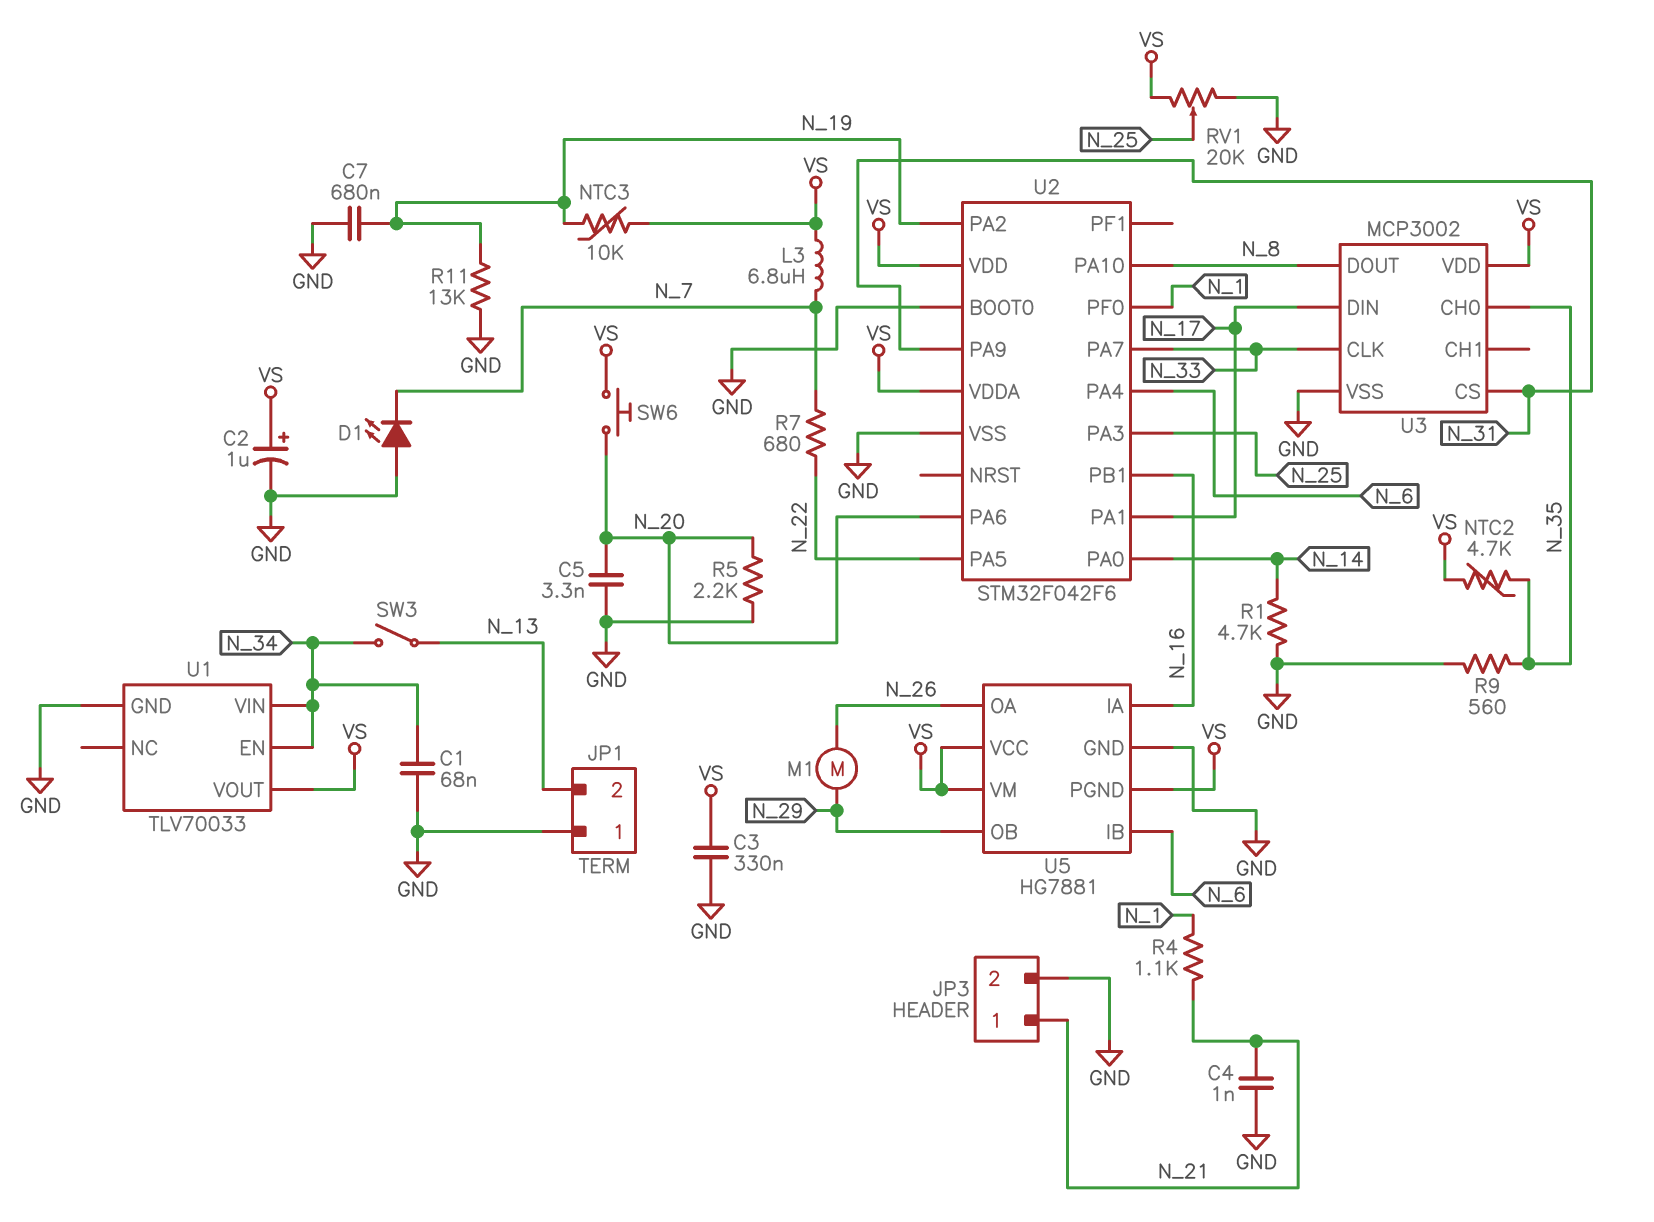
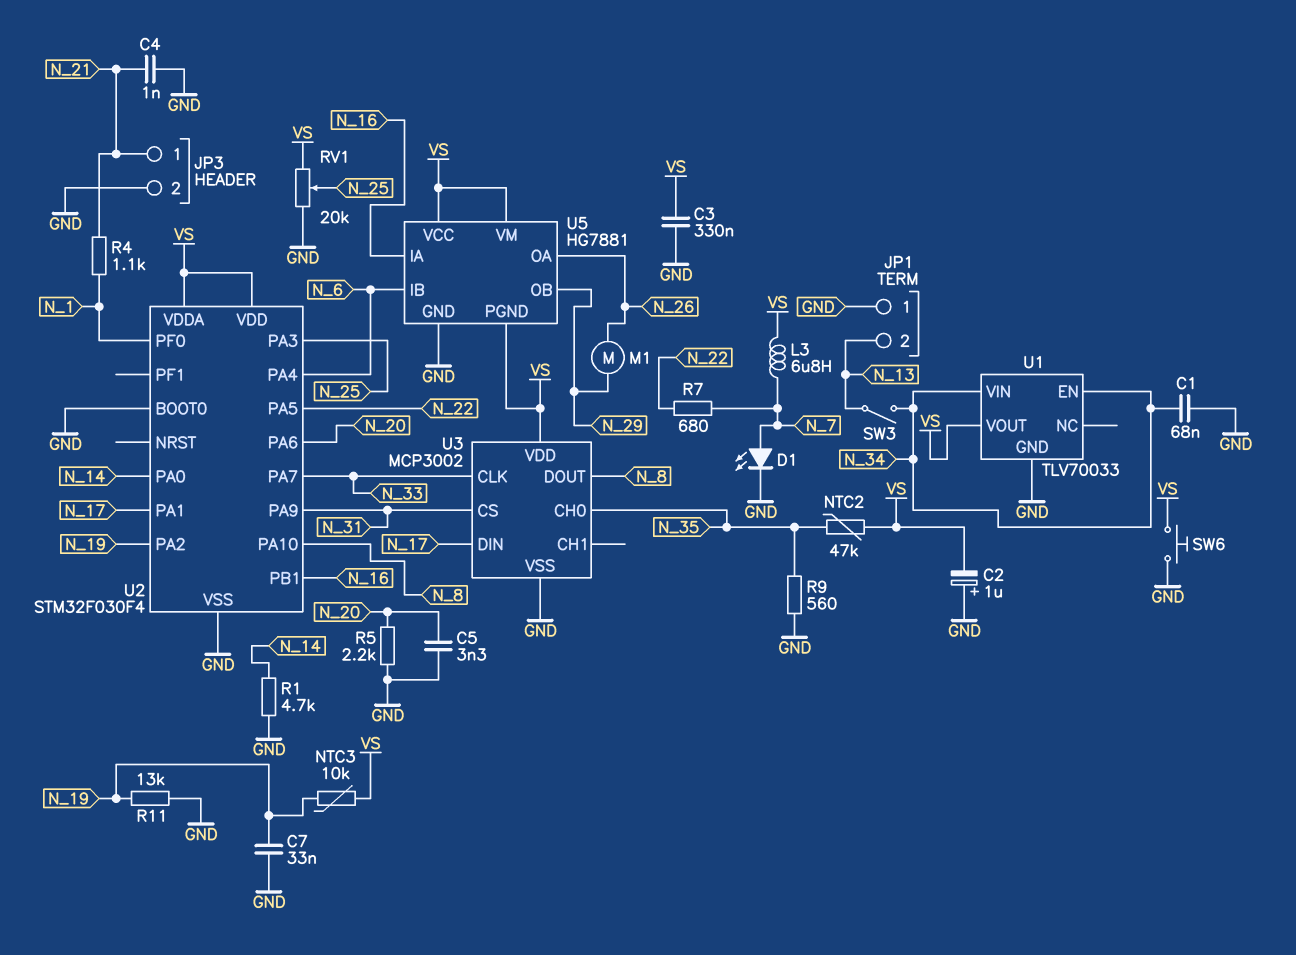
C2: 1uF (plus VS, minus GND) -> 1uF (plus GND, minus VS)
C7: 680nF (GND, N_19) -> 33nF (GND, N_19)
D1: LED (A GND, K N_7) -> LED (A N_7, K GND)
NTC2: 4.7k (N_35, VS) -> 47k (N_35, VS)
SW6: button (N_20, VS) -> button (GND, VS)
U2: STM32F042F6 -> STM32F030F4

